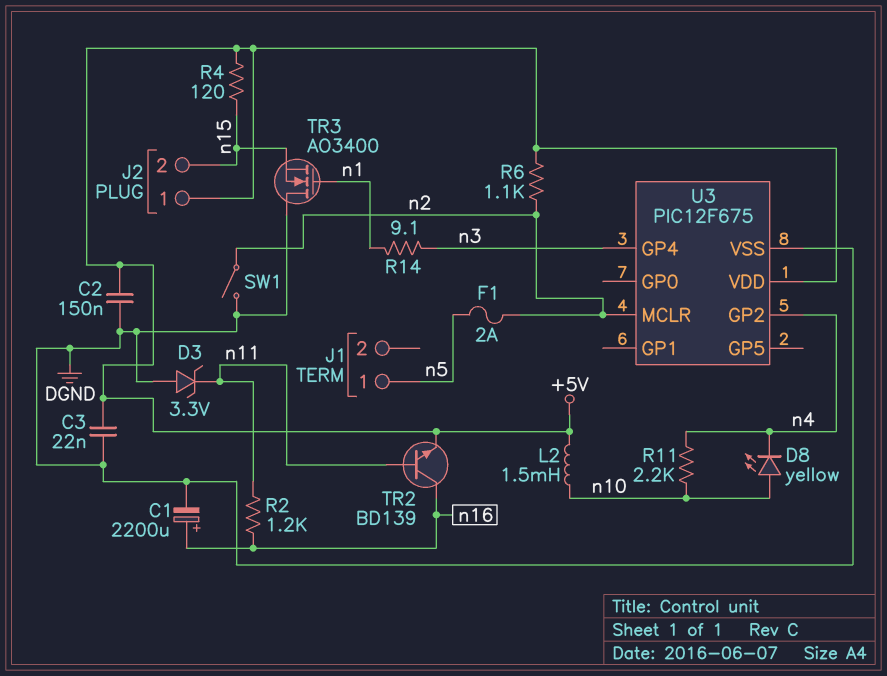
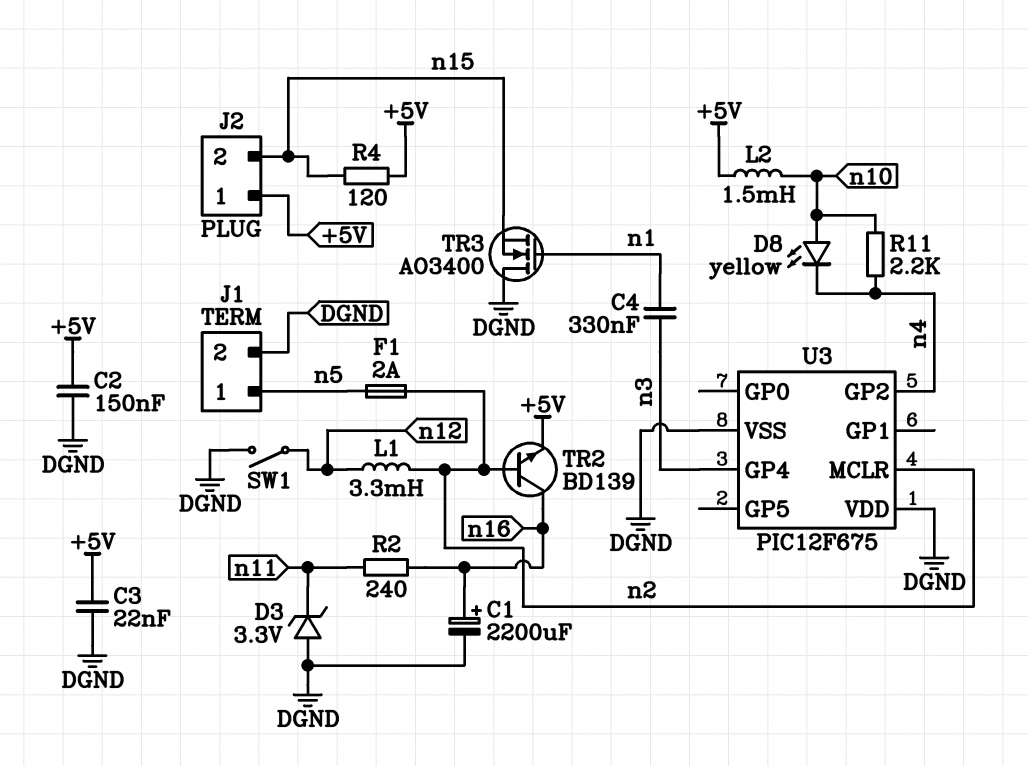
C4: none -> 330nF (n1, n3)
J1 pin 2: none -> DGND
L1: none -> 3.3mH (n2, n12)
R2: 1.2k (n11, n16) -> 240 (n11, n16)
R6: 1.1k (+5V, n2) -> none
R14: 9.1 (n1, n3) -> none
SW1: switch (DGND, n2) -> switch (DGND, n12)
TR2: NPN BD139 (B n11, C n16, E +5V) -> NPN BD139 (B n2, C n16, E +5V)
U3 pin VDD: +5V -> DGND

